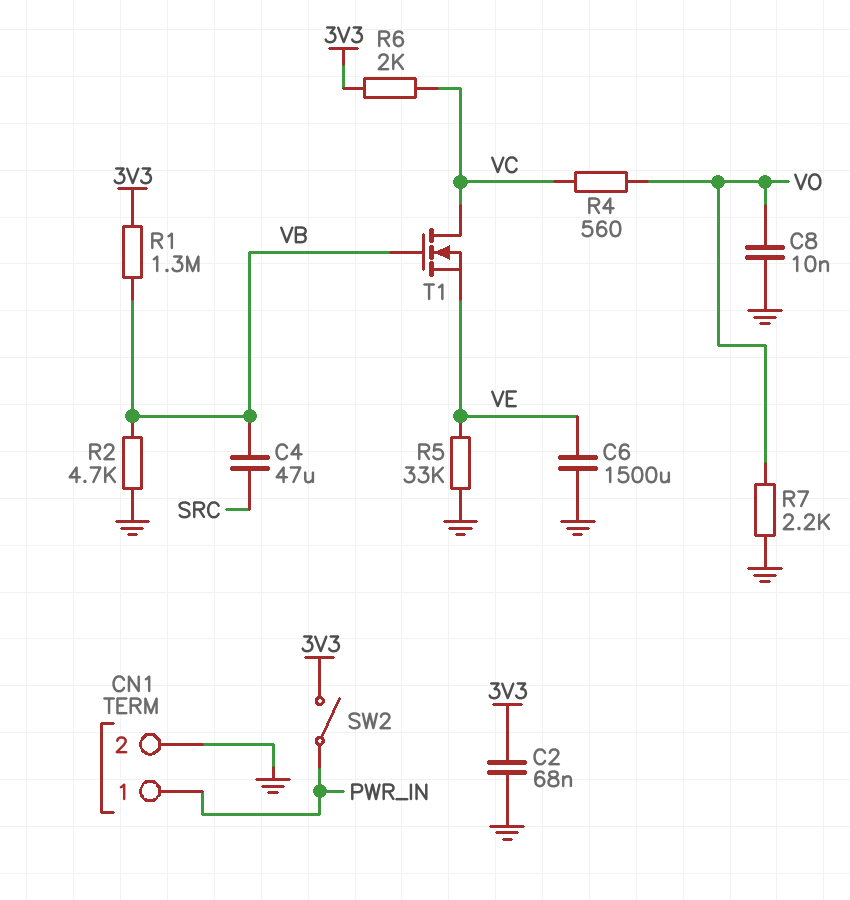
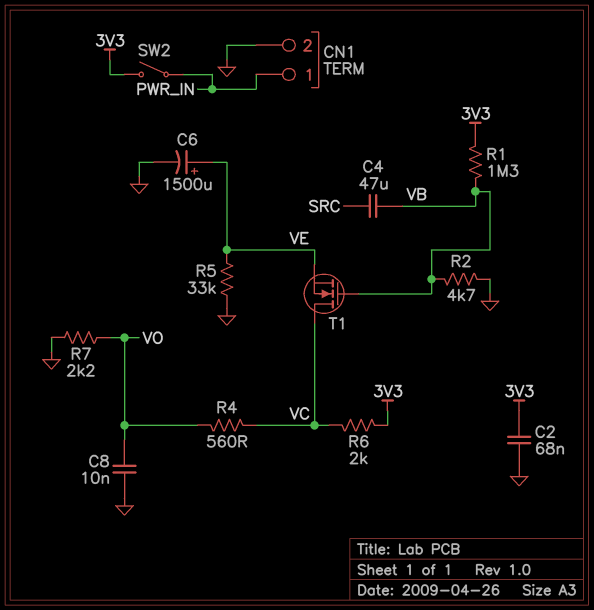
C6: 1500uF (GND, VE) -> 1500uF (plus VE, minus GND)

